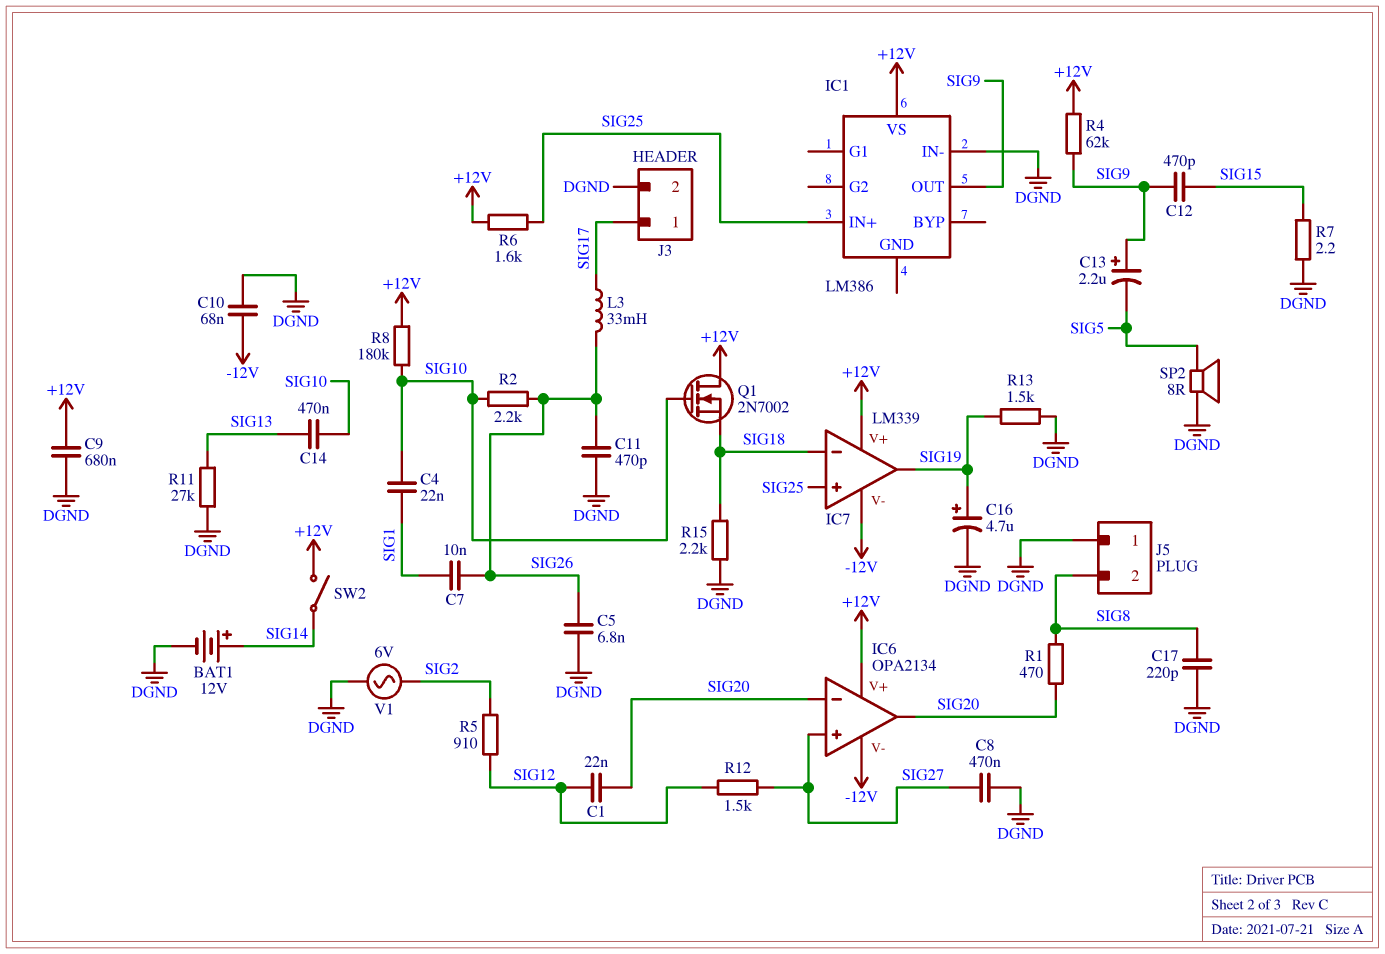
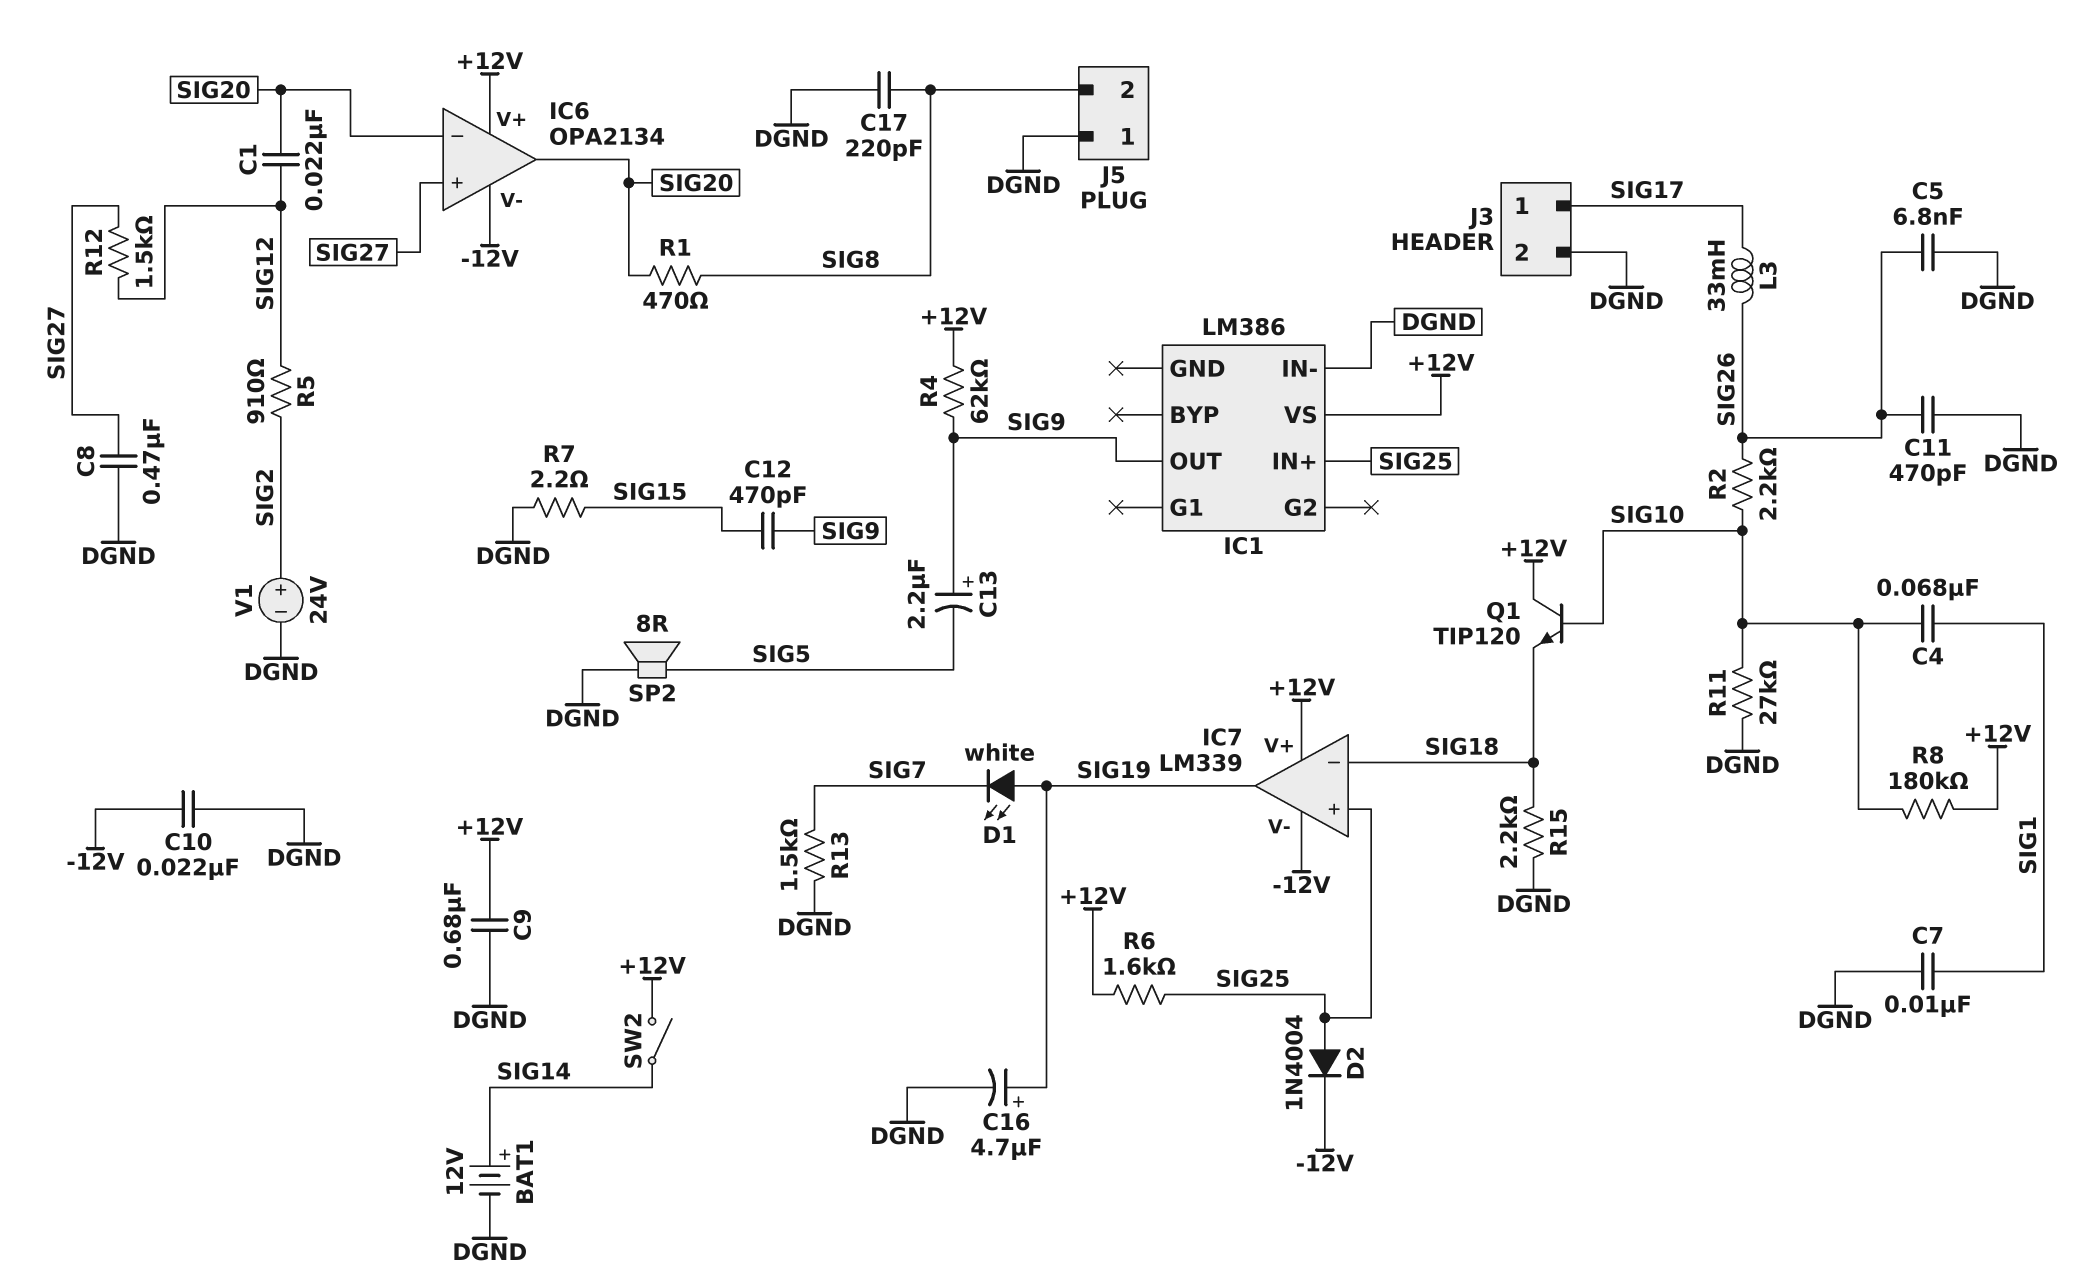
C4: 22nF (SIG1, SIG10) -> 68nF (SIG1, SIG10)
C7: 10nF (SIG1, SIG26) -> 10nF (DGND, SIG1)
C10: 68nF (-12V, DGND) -> 22nF (-12V, DGND)
C14: 470nF (SIG10, SIG13) -> none
D1: none -> LED white (A SIG19, K SIG7)
D2: none -> diode 1N4004 (A SIG25, K -12V)
Q1: NMOS 2N7002 (G SIG10, D +12V, S SIG18) -> NPN TIP120 (B SIG10, C +12V, E SIG18)
R11: 27k (DGND, SIG13) -> 27k (DGND, SIG10)
R13: 1.5k (DGND, SIG19) -> 1.5k (DGND, SIG7)
V1: AC 6V (DGND, SIG2) -> 24V (plus SIG2, minus DGND)

